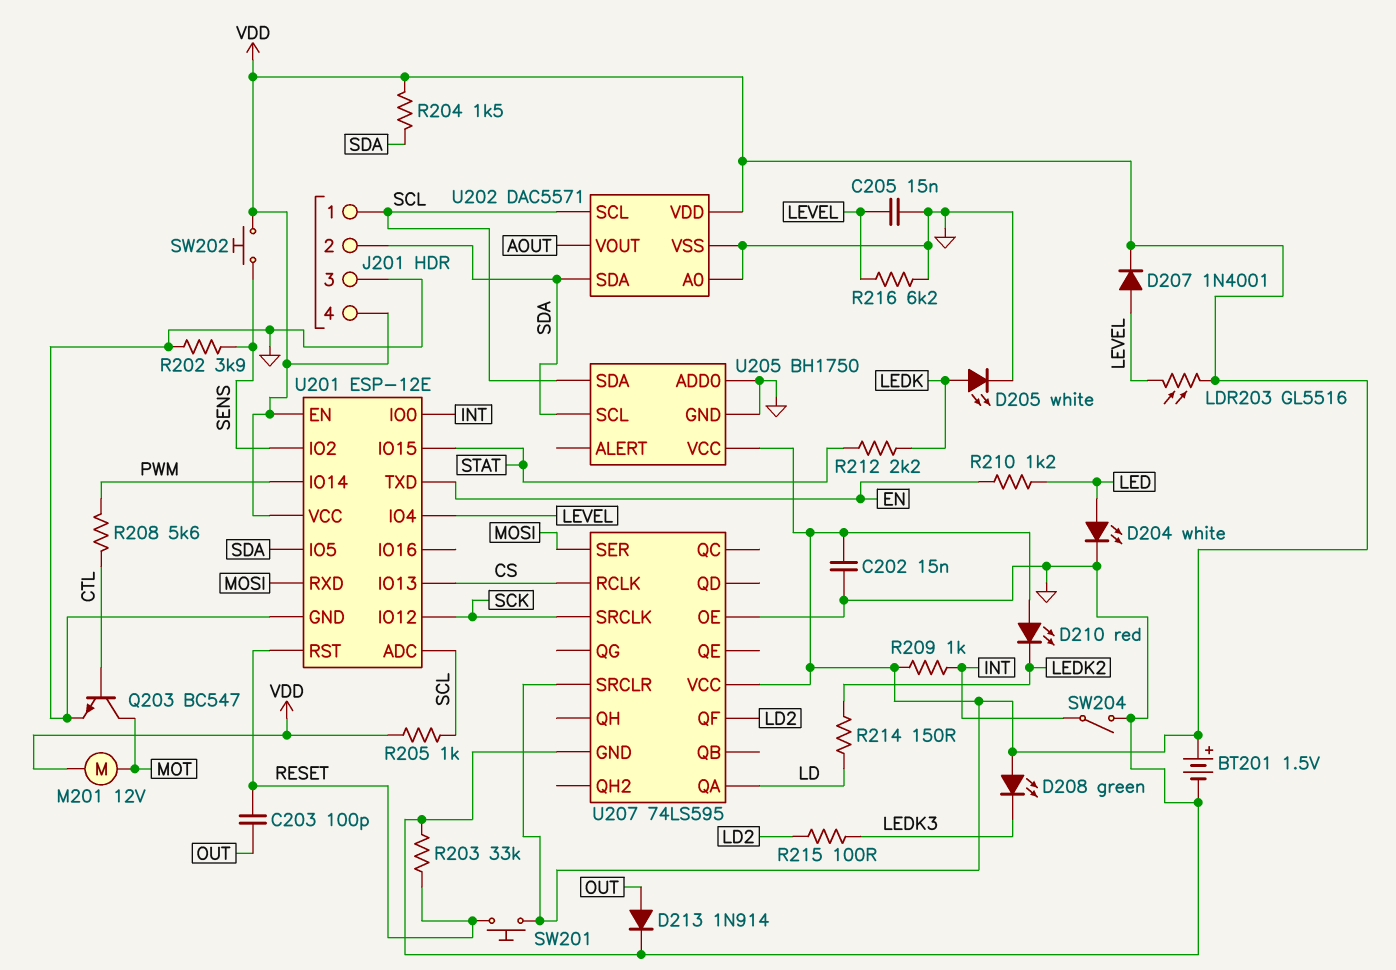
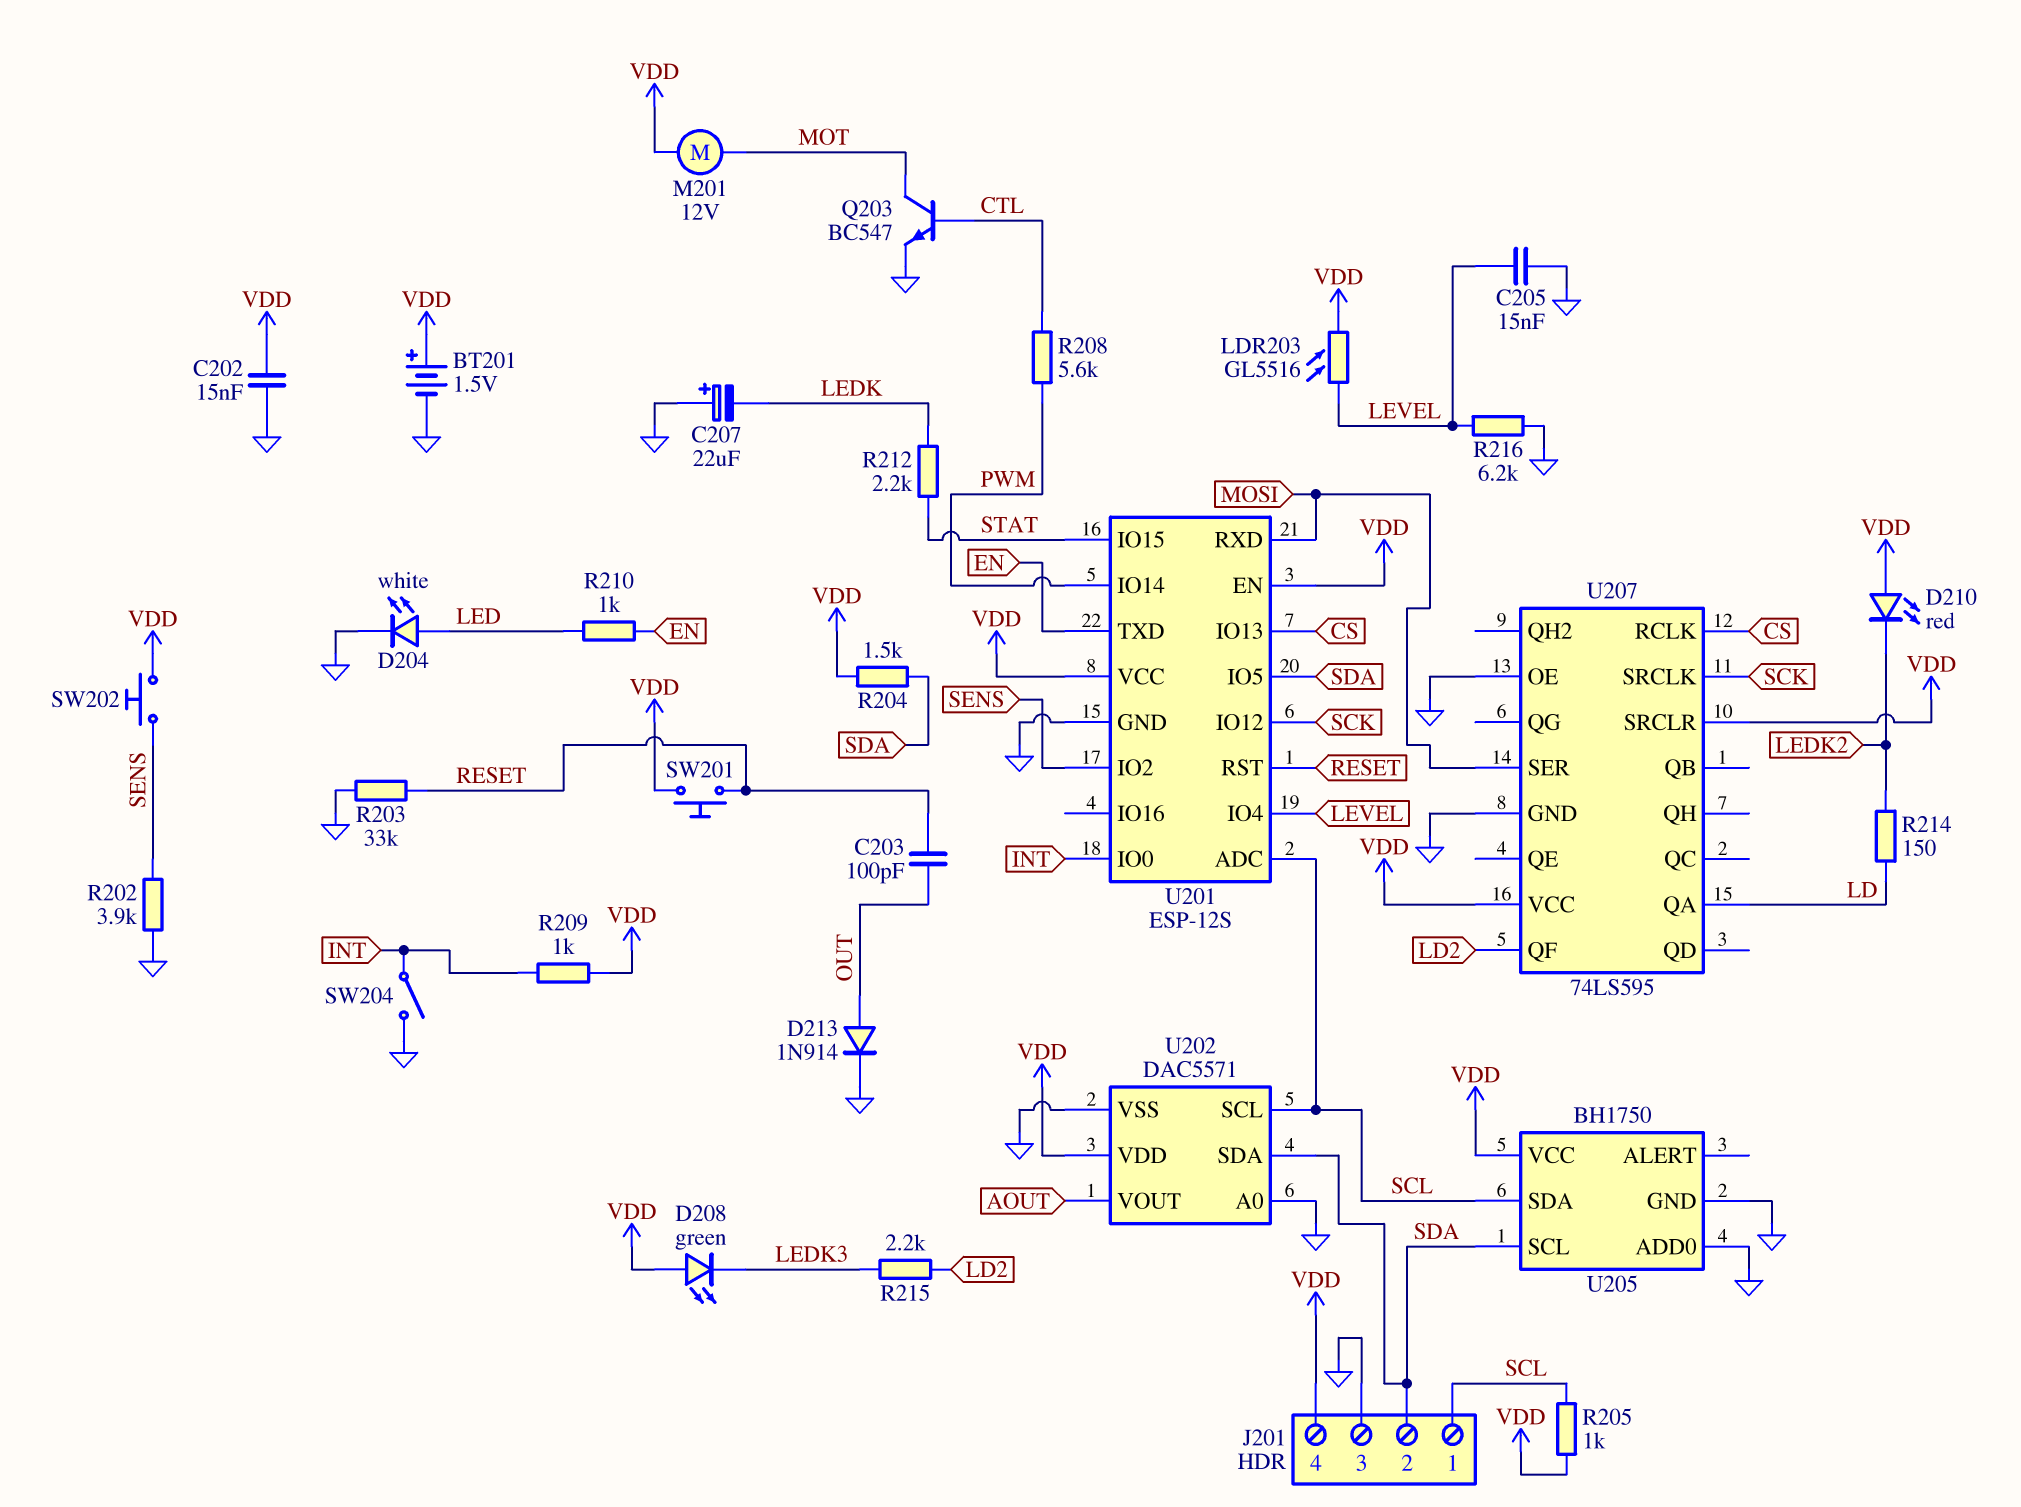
C207: none -> 22uF (plus GND, minus LEDK)
D205: LED white (A LEDK, K GND) -> none
D207: diode 1N4001 (A LEVEL, K VDD) -> none
R210: 1.2k (EN, LED) -> 1k (EN, LED)
R215: 100 (LD2, LEDK3) -> 2.2k (LD2, LEDK3)
U201: ESP-12E -> ESP-12S

